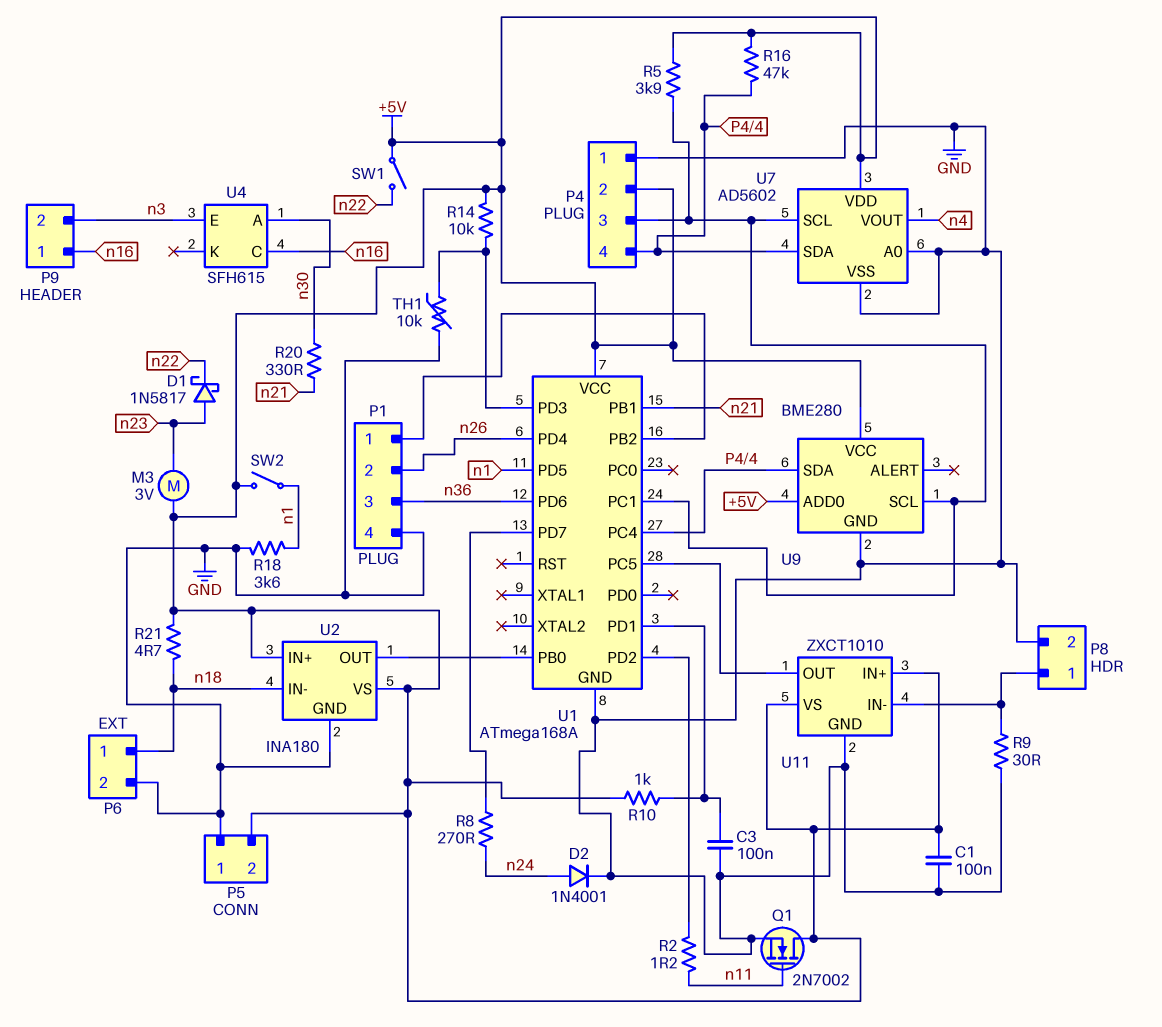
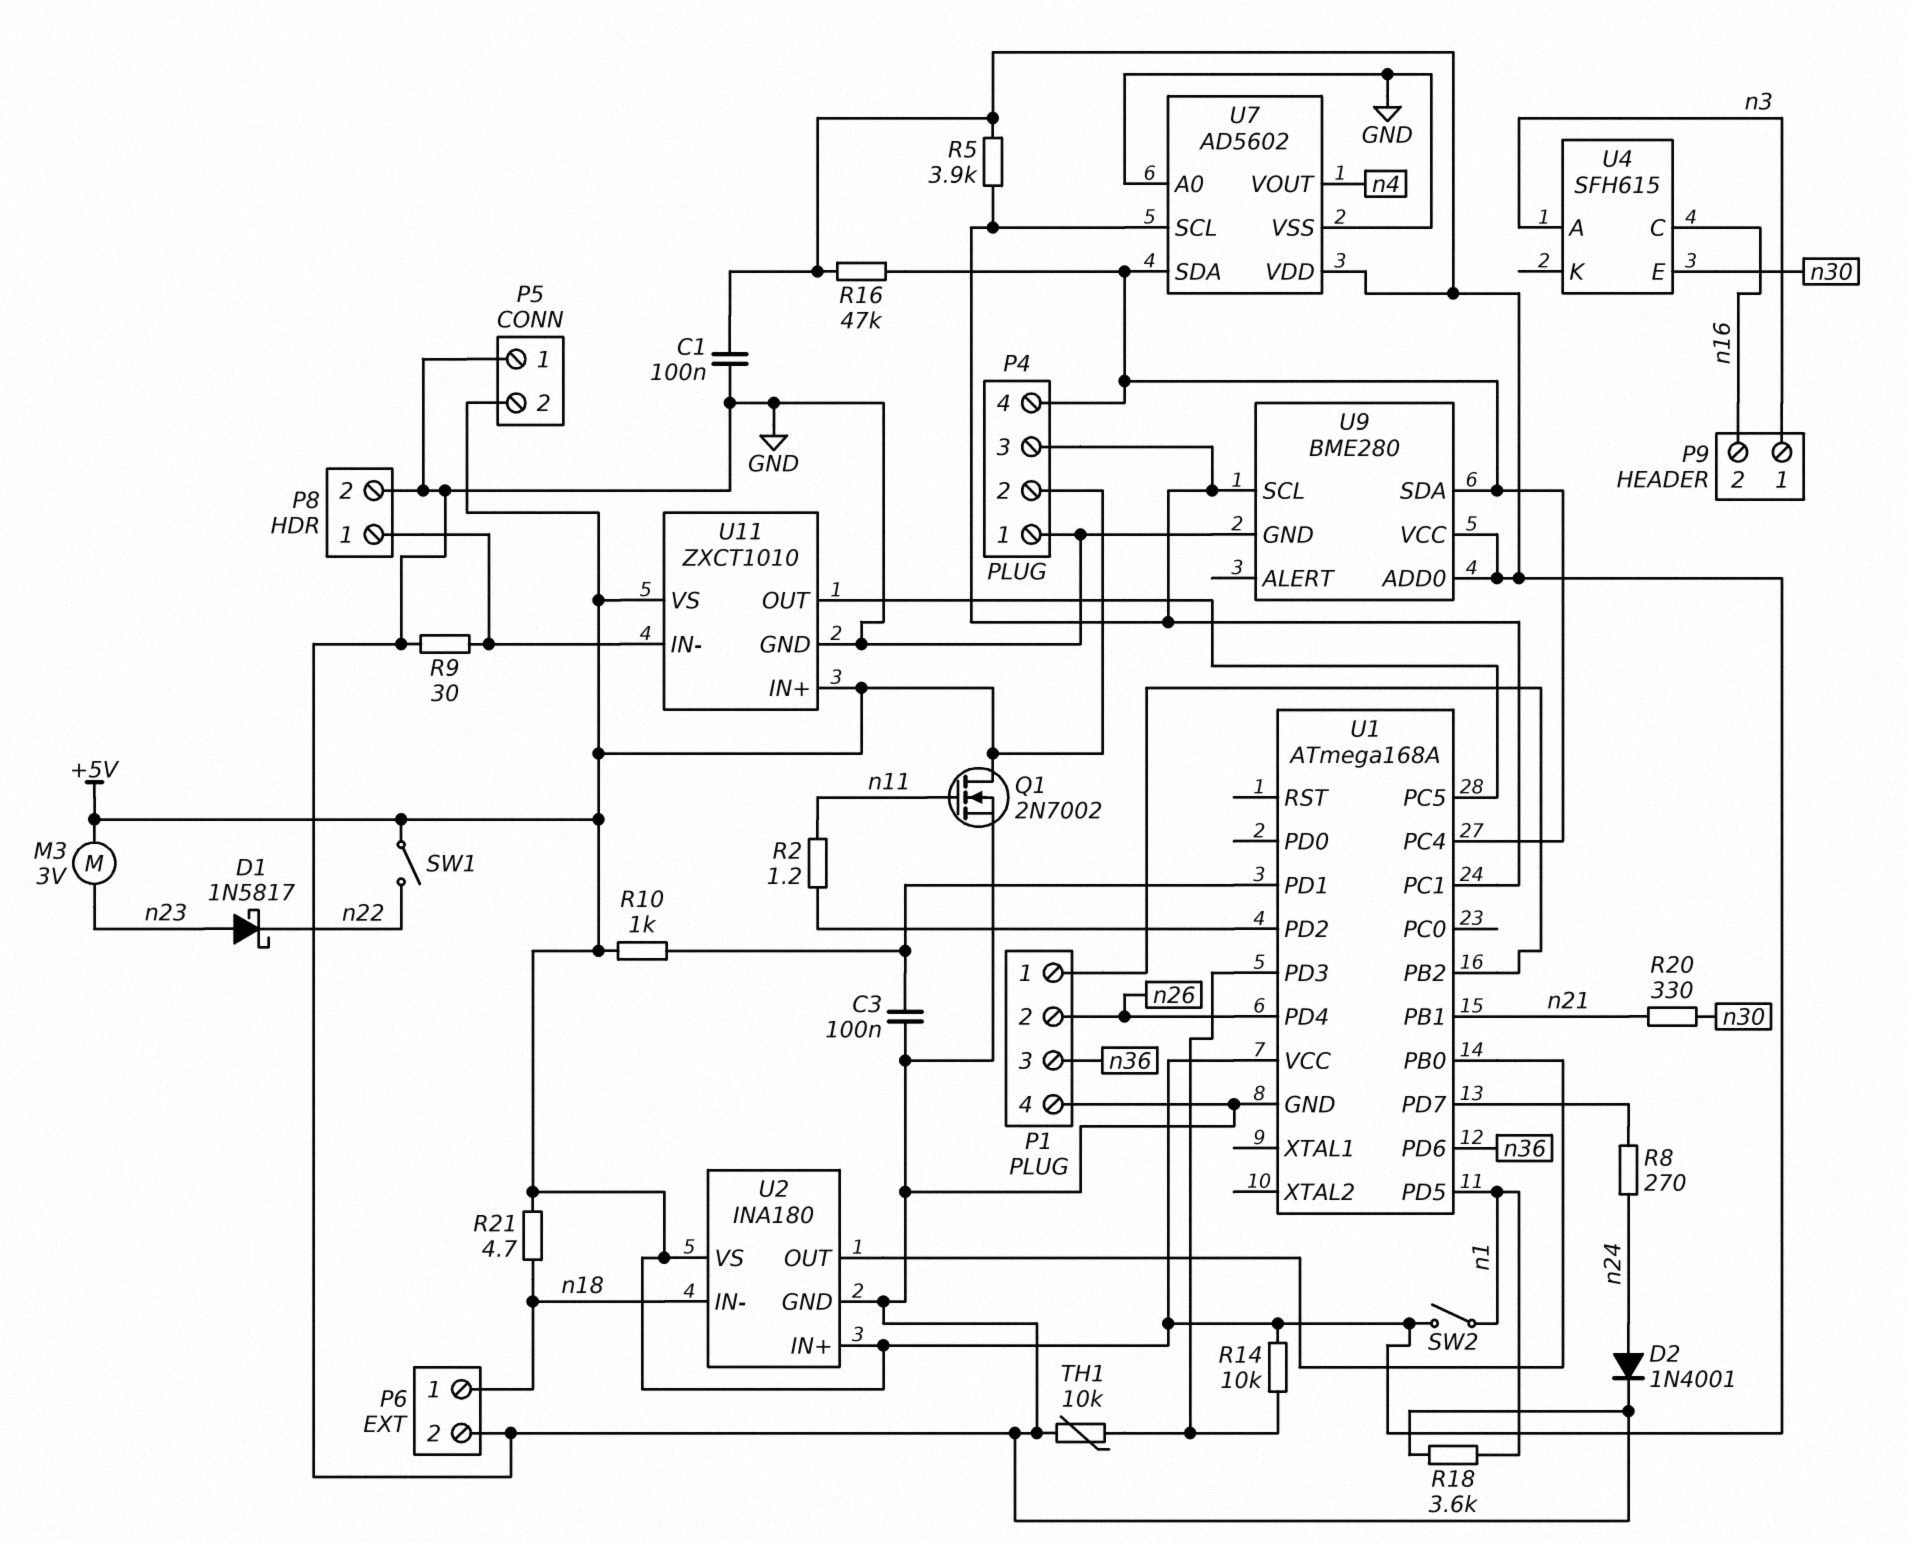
P9 pin 1: n16 -> n3
P9 pin 2: n3 -> n16
U4 pin A: n30 -> n3
U4 pin E: n3 -> n30

